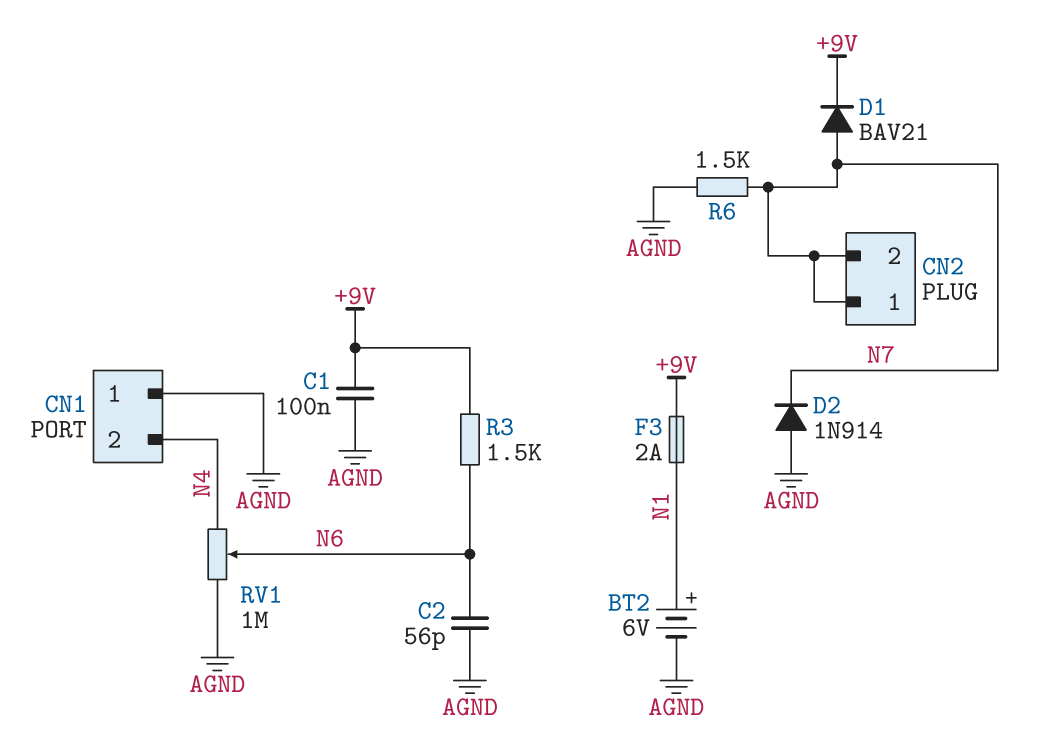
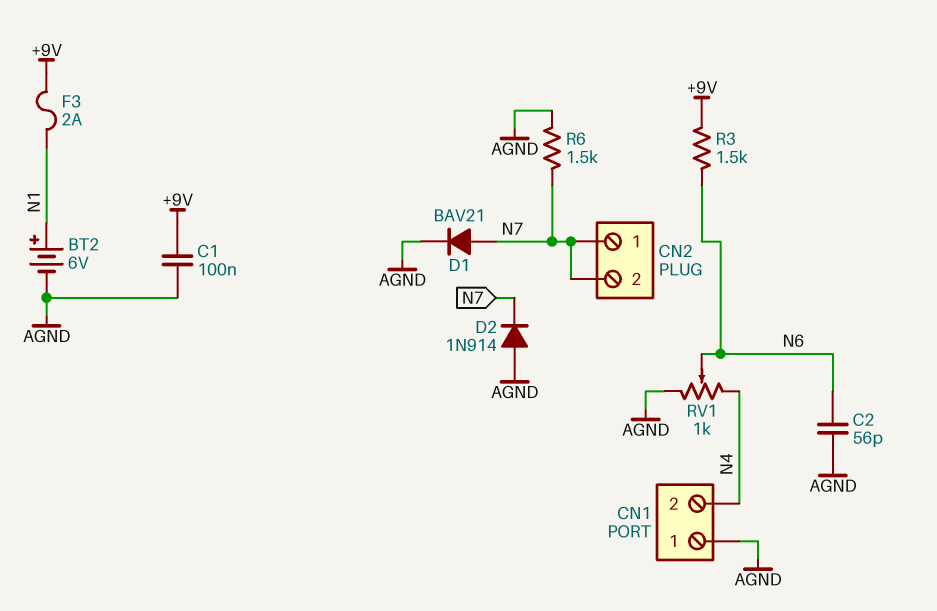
D1: diode BAV21 (A N7, K +9V) -> diode BAV21 (A N7, K AGND)
RV1: 1M (AGND, N4, wiper N6) -> 1k (AGND, N4, wiper N6)

